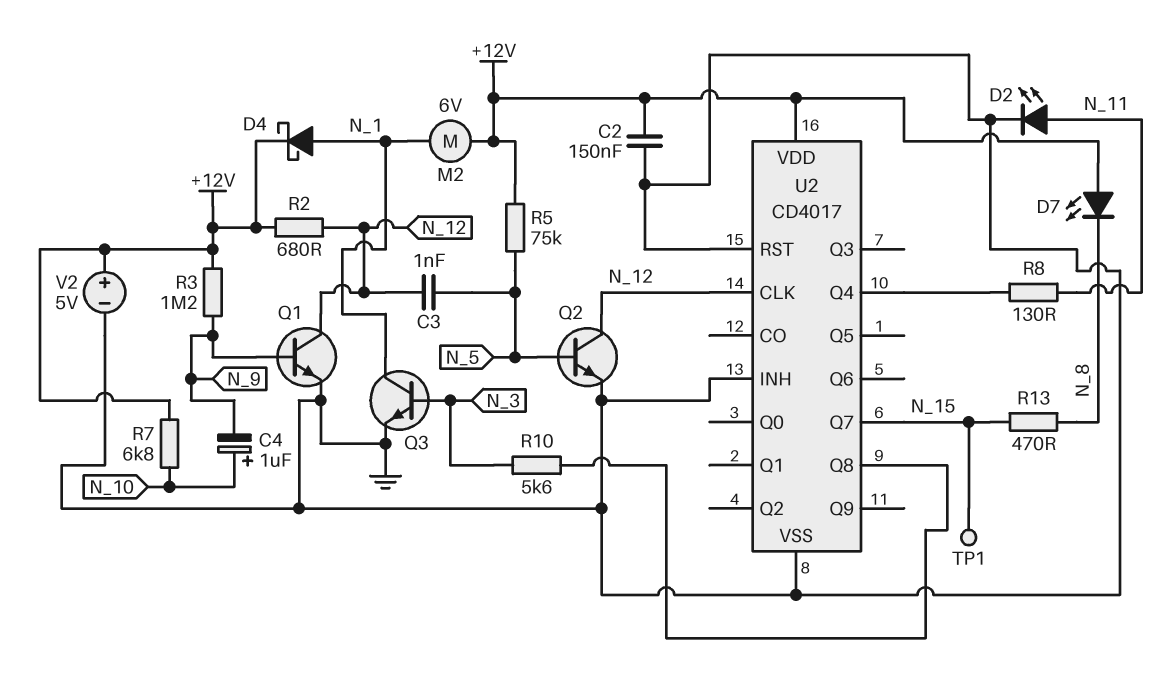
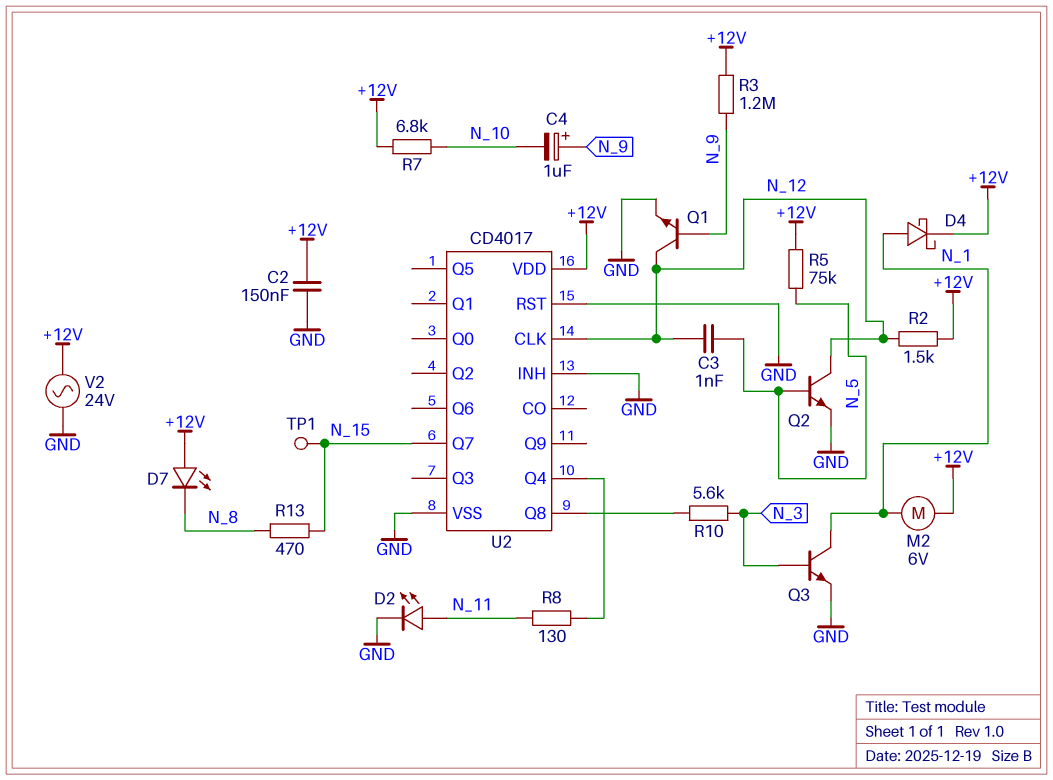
C4: 1uF (plus N_10, minus N_9) -> 1uF (plus N_9, minus N_10)
R2: 680 (+12V, N_12) -> 1.5k (+12V, N_12)
V2: 5V (plus +12V, minus GND) -> AC 24V (+12V, GND)

